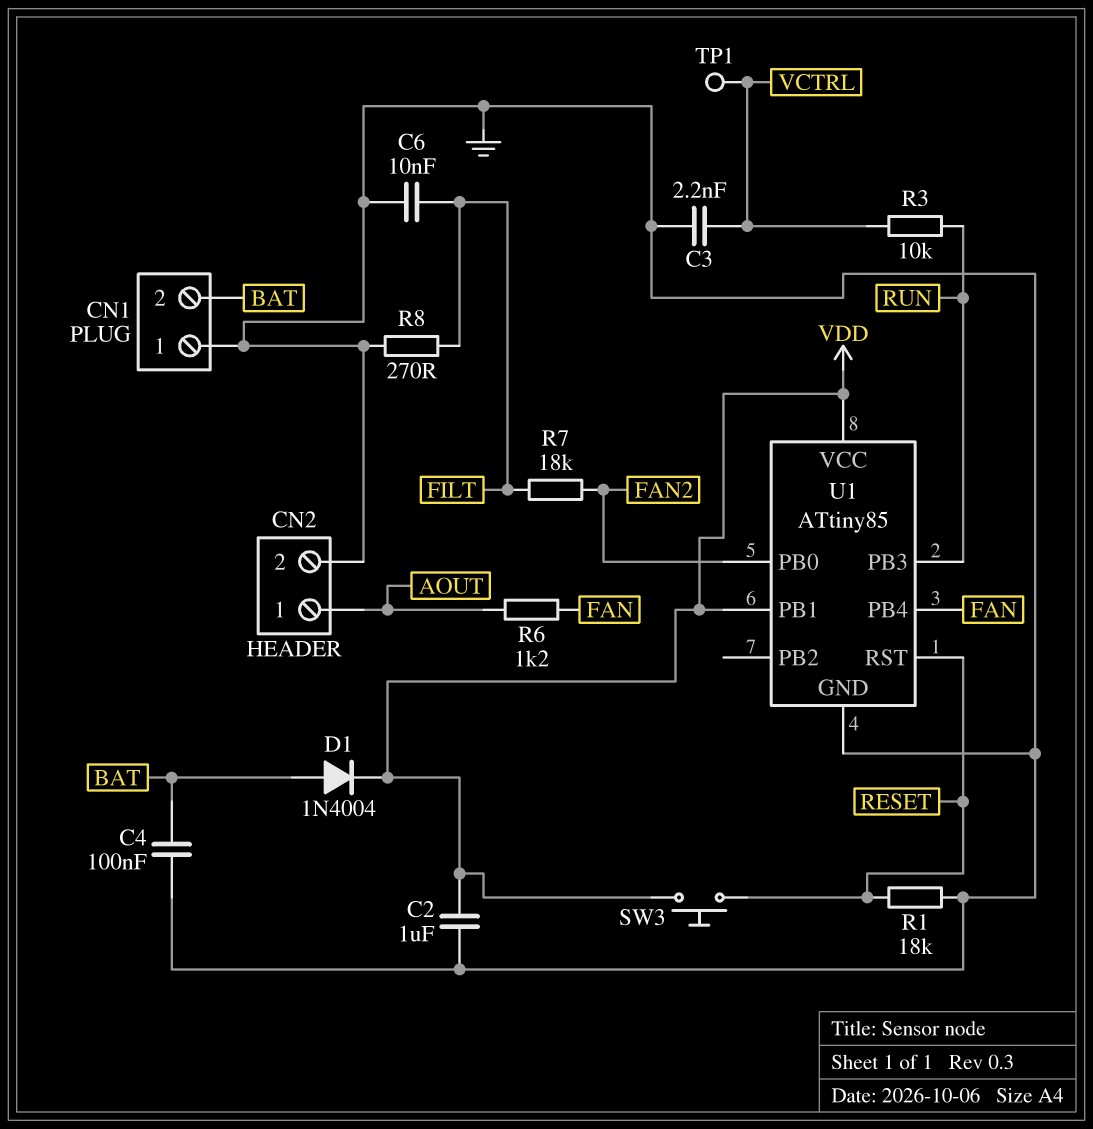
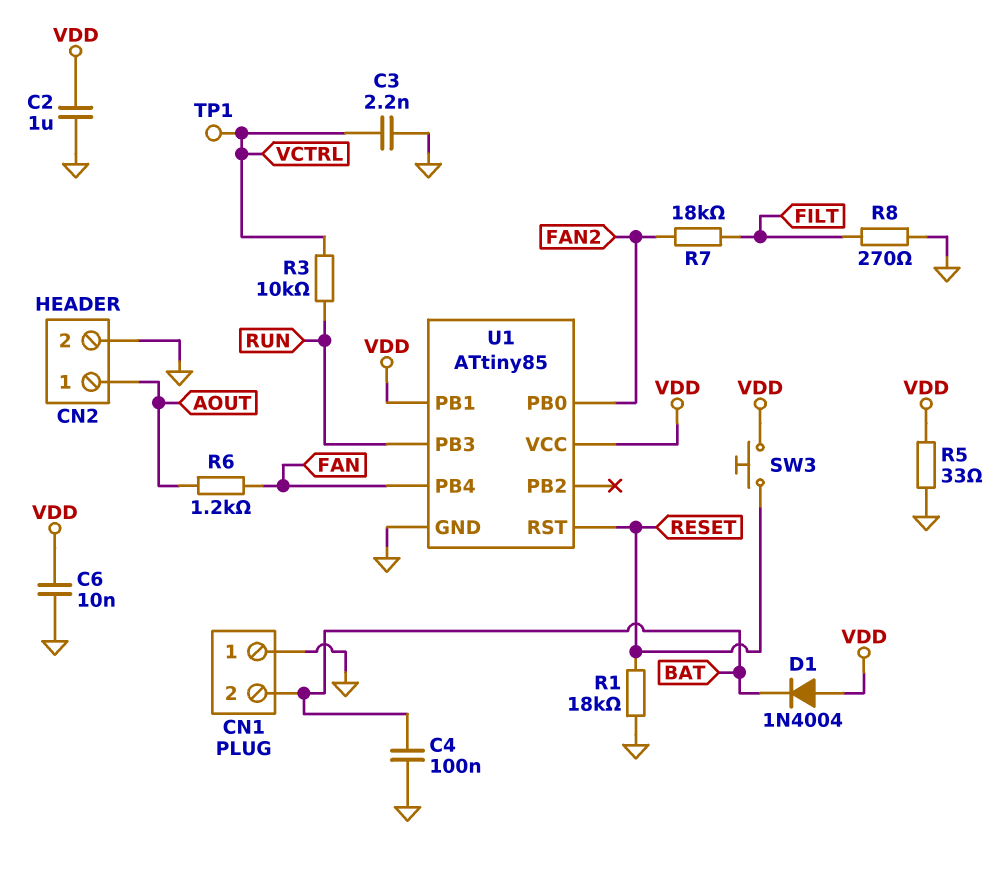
C6: 10nF (FILT, GND) -> 10nF (GND, VDD)
D1: diode 1N4004 (A BAT, K VDD) -> diode 1N4004 (A VDD, K BAT)
R5: none -> 33 (GND, VDD)

